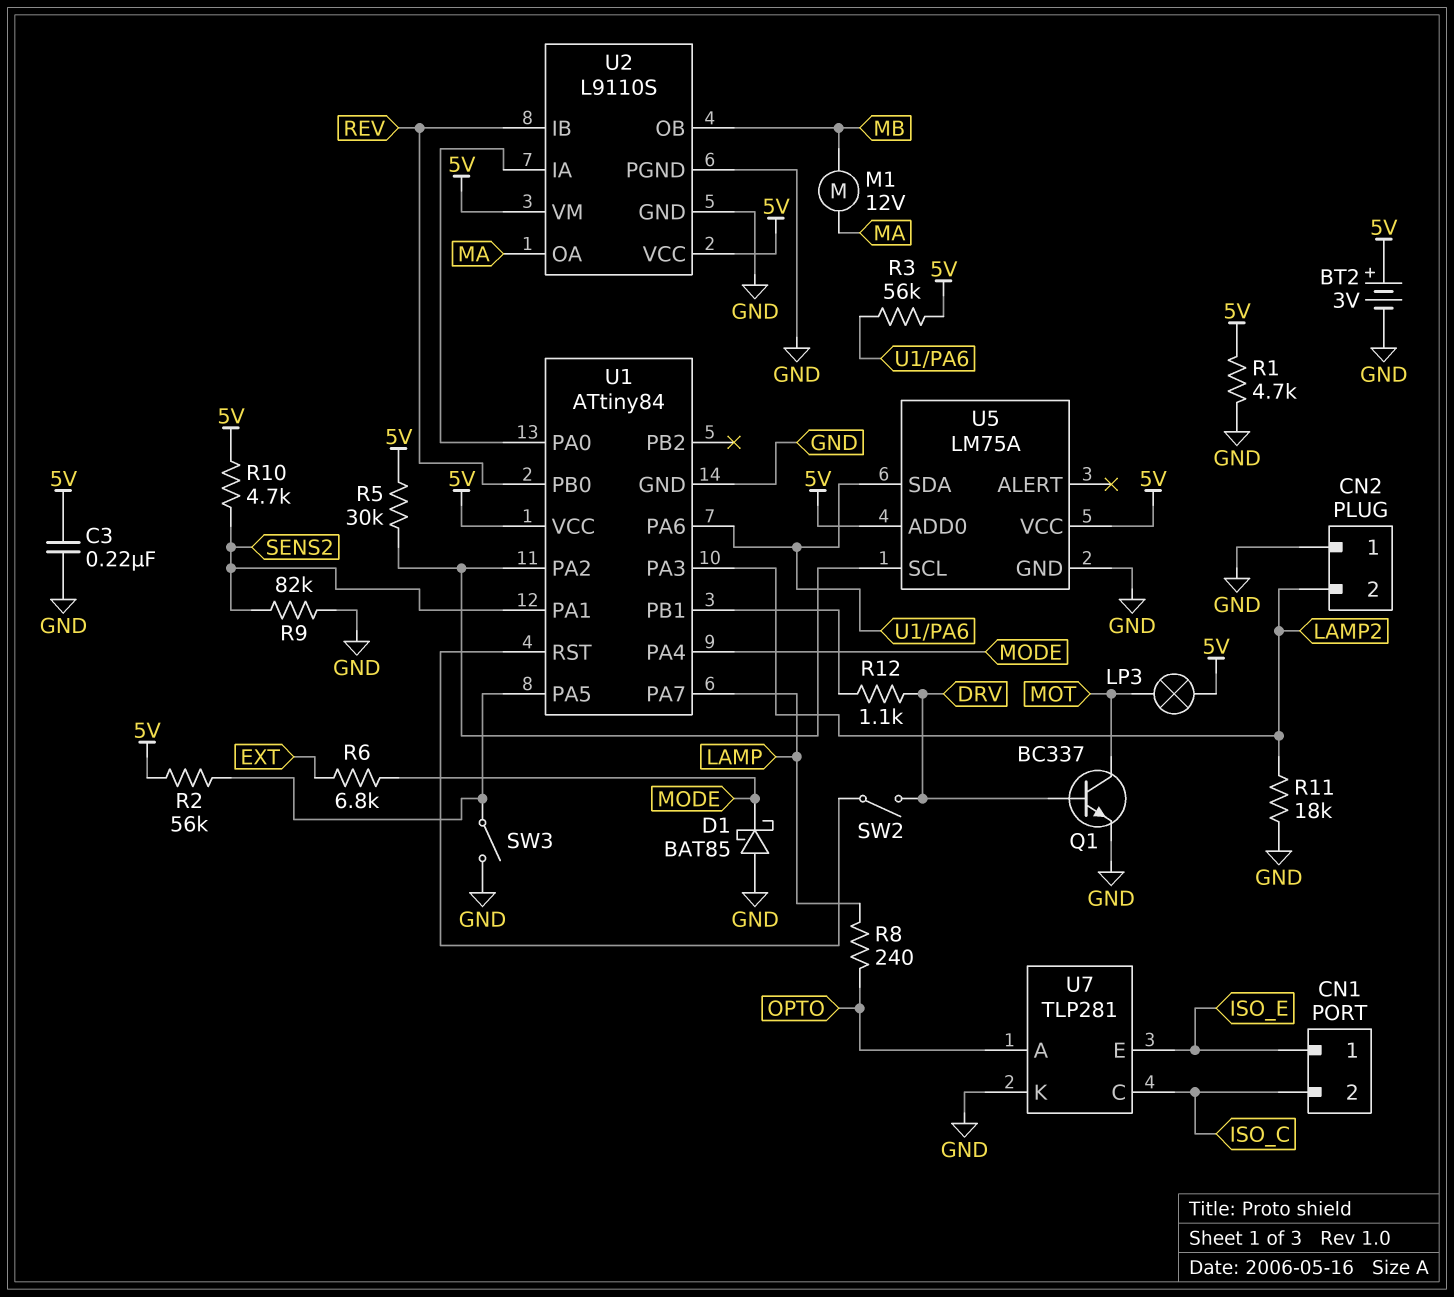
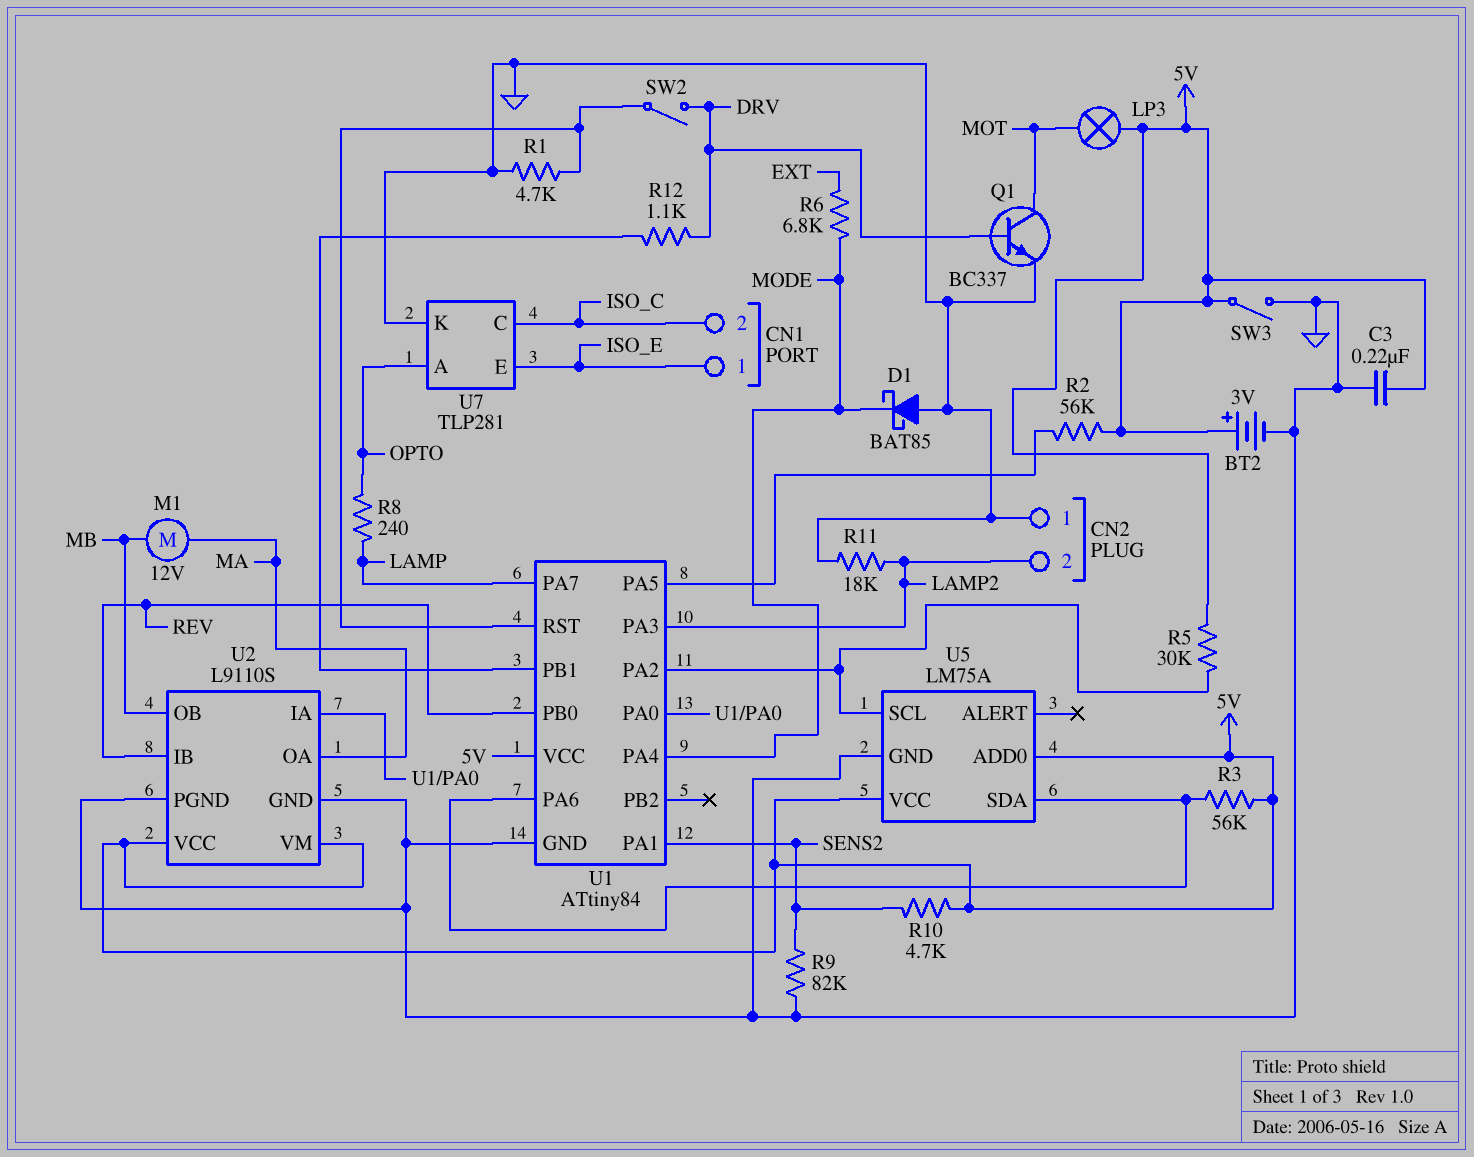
R1: 4.7k (5V, GND) -> 4.7k (GND, U1/RST)
SW3: switch (GND, U1/PA5) -> switch (5V, GND)

